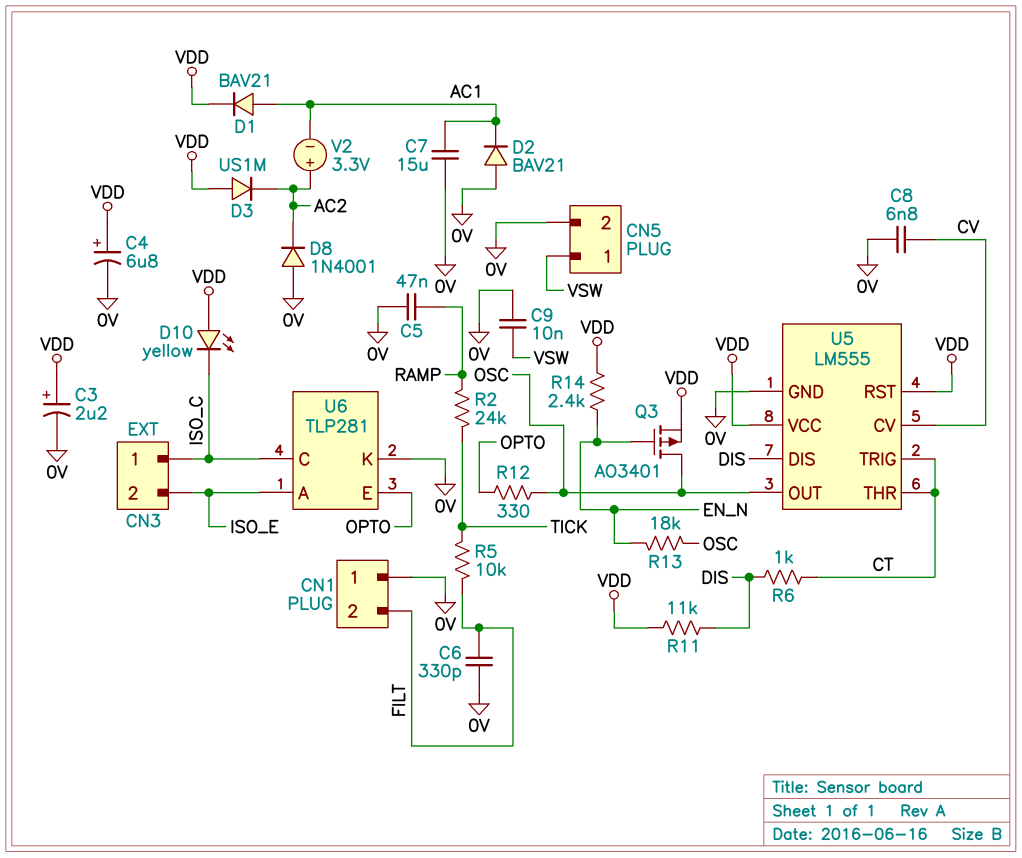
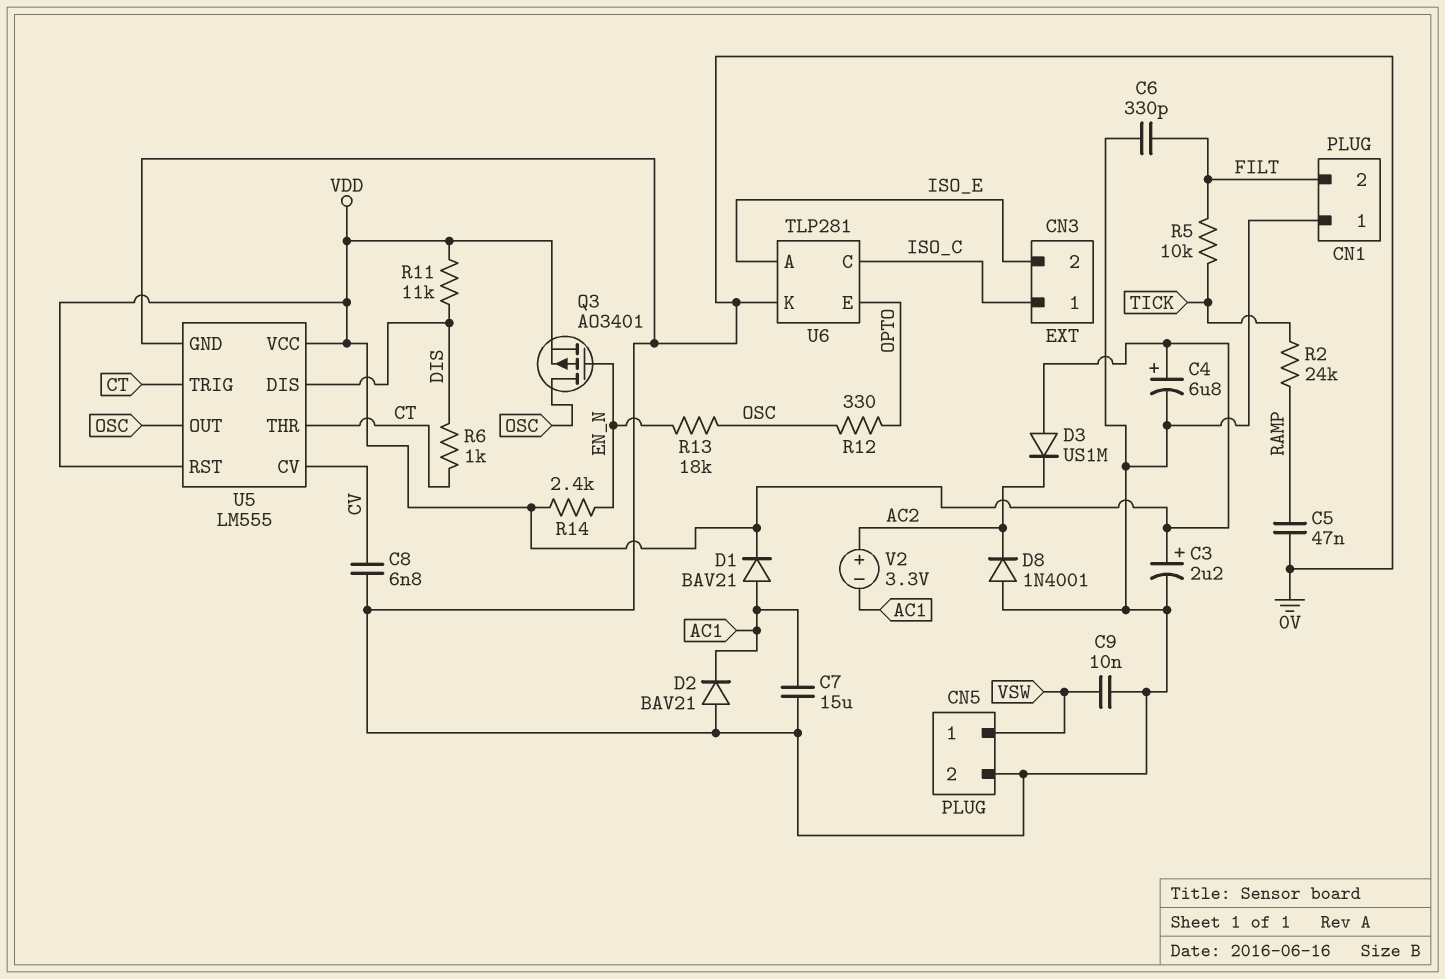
D10: LED yellow (A VDD, K ISO_C) -> none

